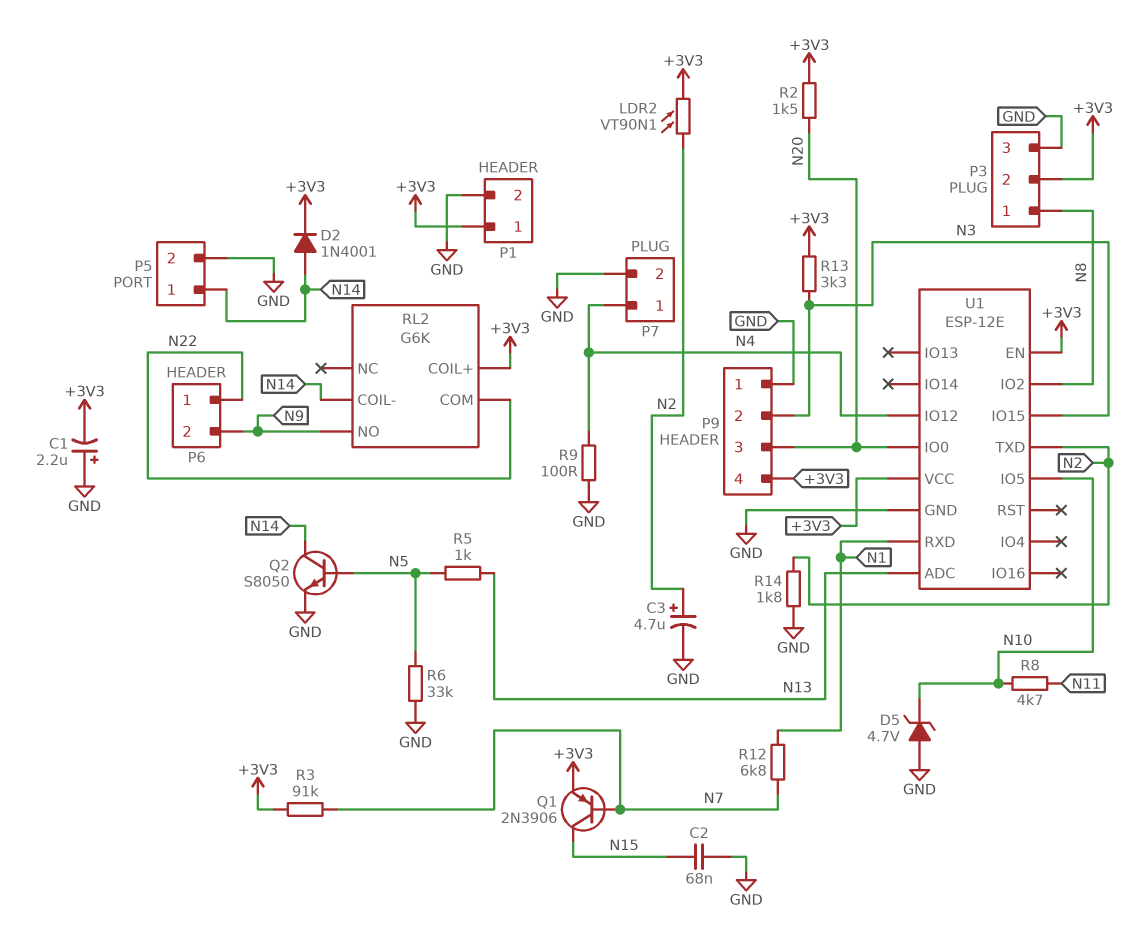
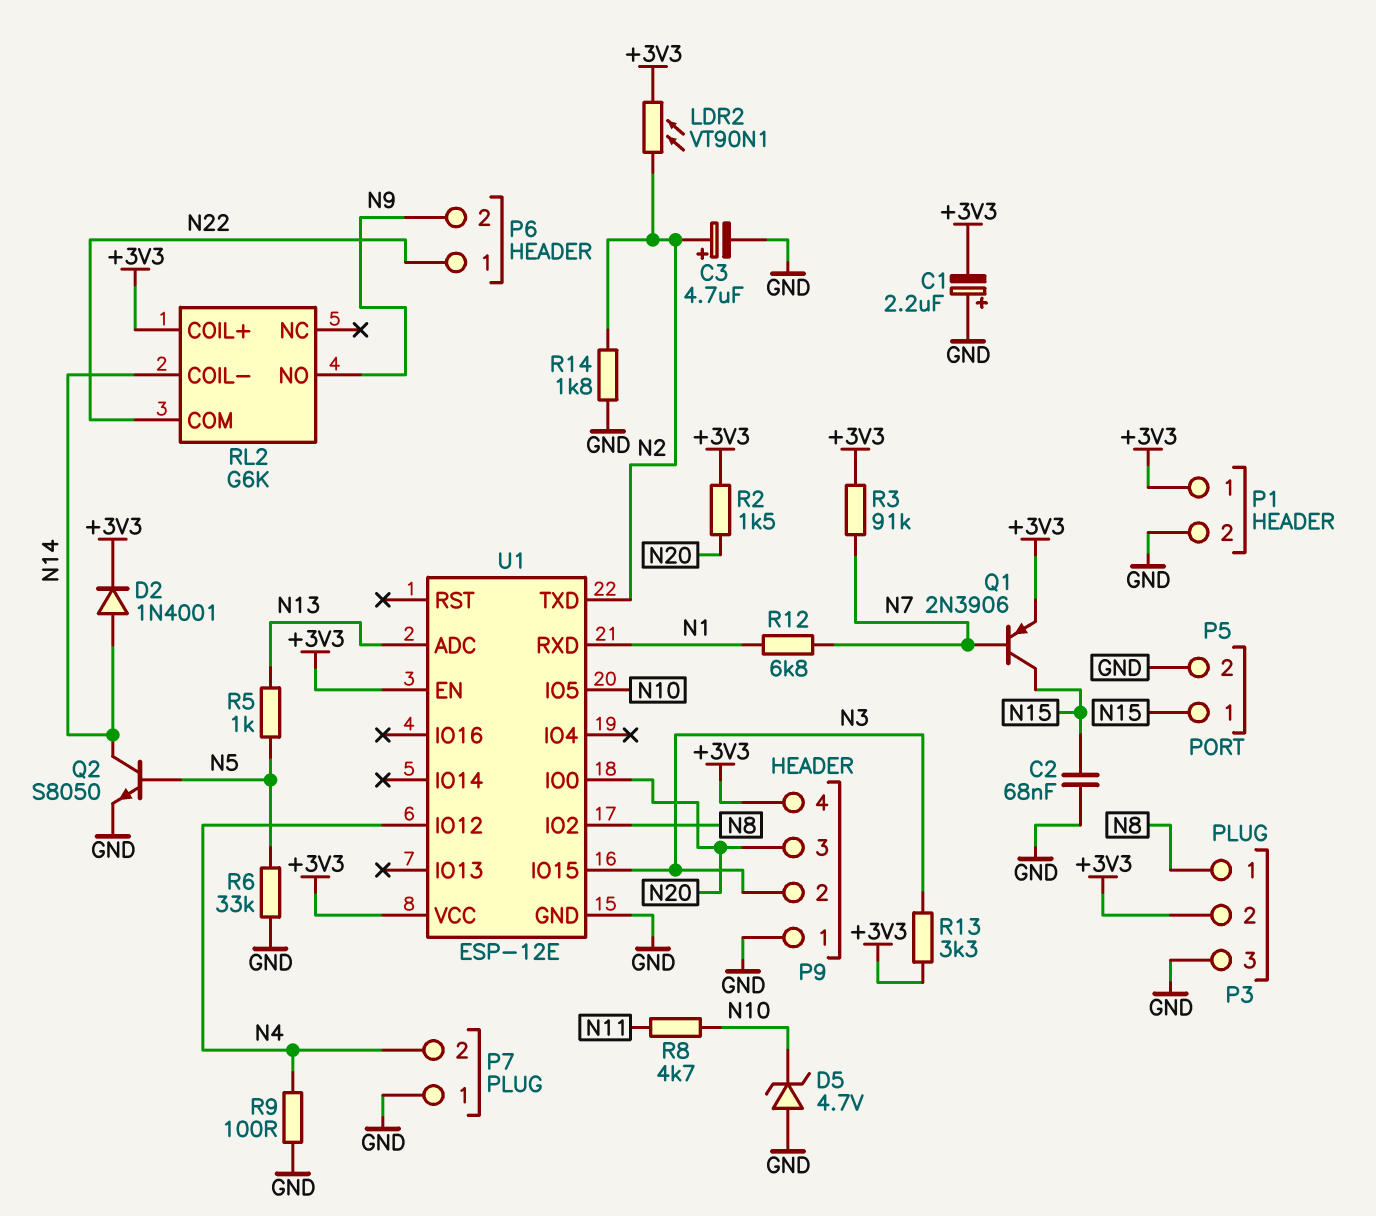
P5 pin 1: N14 -> N15
P7 pin 1: N4 -> GND
P7 pin 2: GND -> N4

